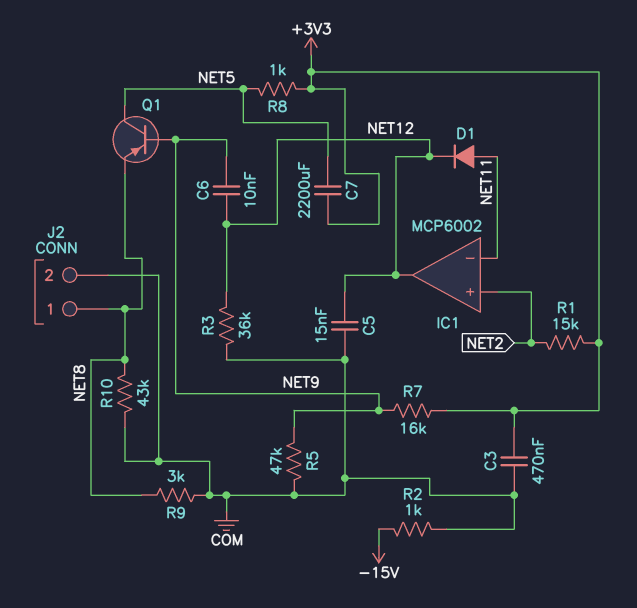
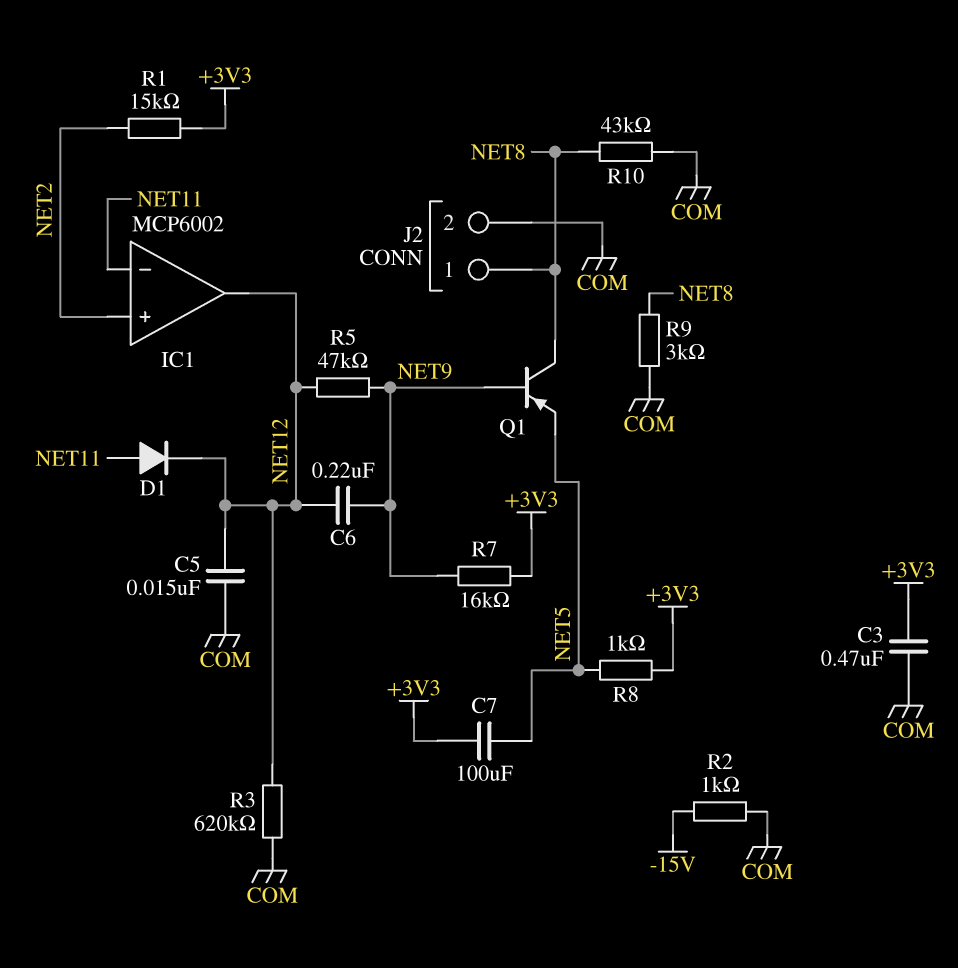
C6: 10nF (NET9, NET12) -> 220nF (NET9, NET12)
C7: 2200uF (+3V3, NET5) -> 100uF (+3V3, NET5)
Q1: PNP (B NET9, C NET5, E NET8) -> PNP (B NET9, C NET8, E NET5)
R3: 36k (COM, NET12) -> 620k (COM, NET12)
R5: 47k (COM, NET9) -> 47k (NET9, NET12)

